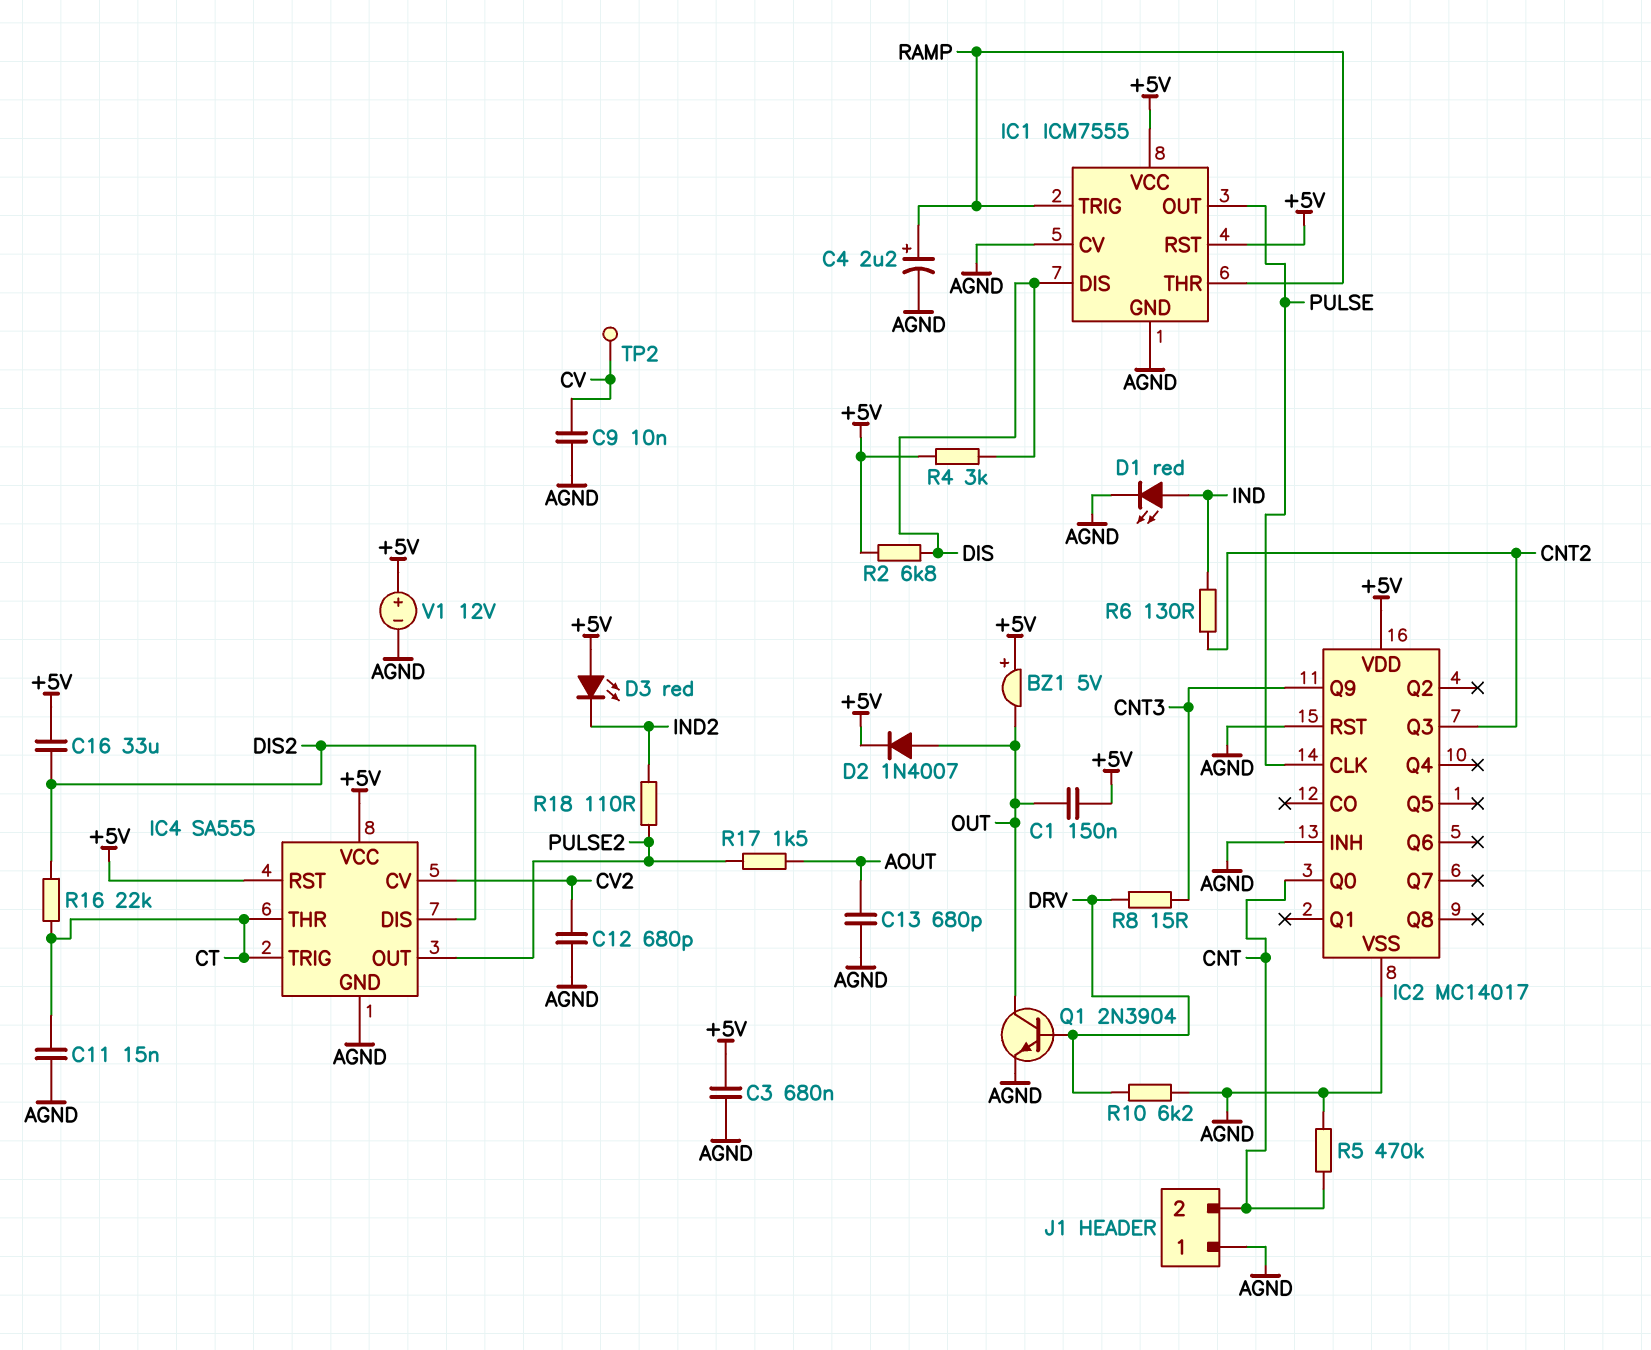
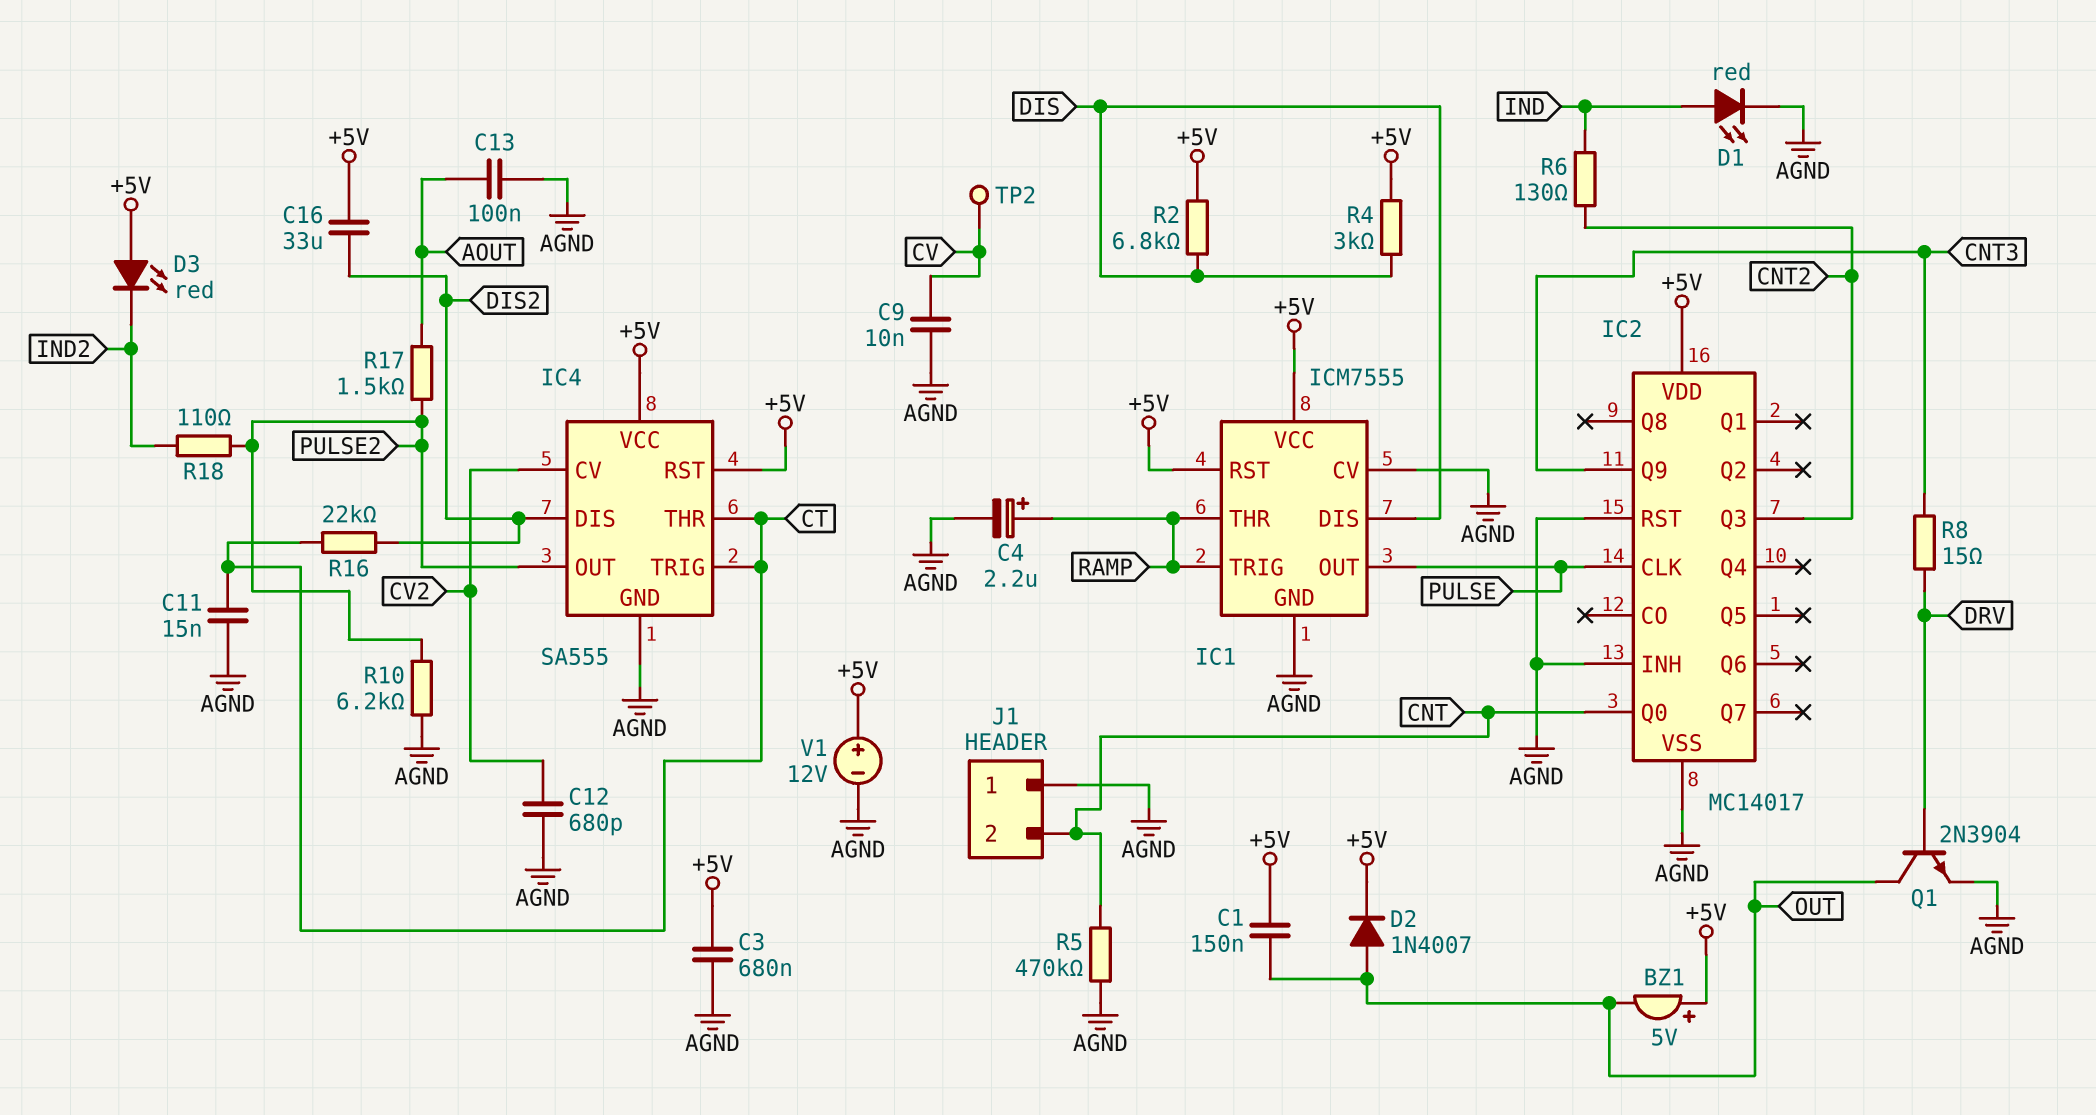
C13: 680pF (AGND, AOUT) -> 100nF (AGND, AOUT)
R10: 6.2k (AGND, DRV) -> 6.2k (AGND, PULSE2)

